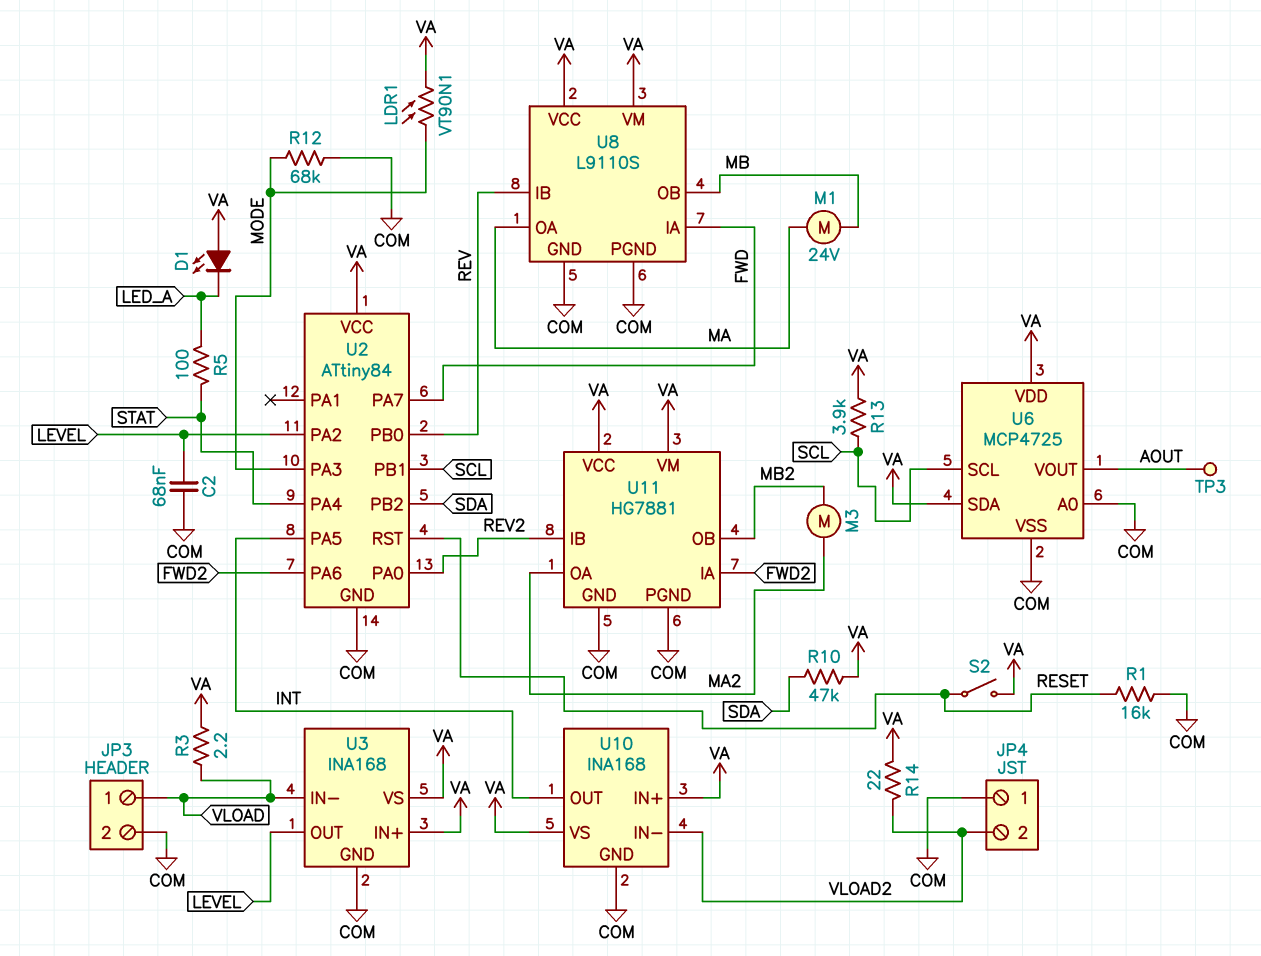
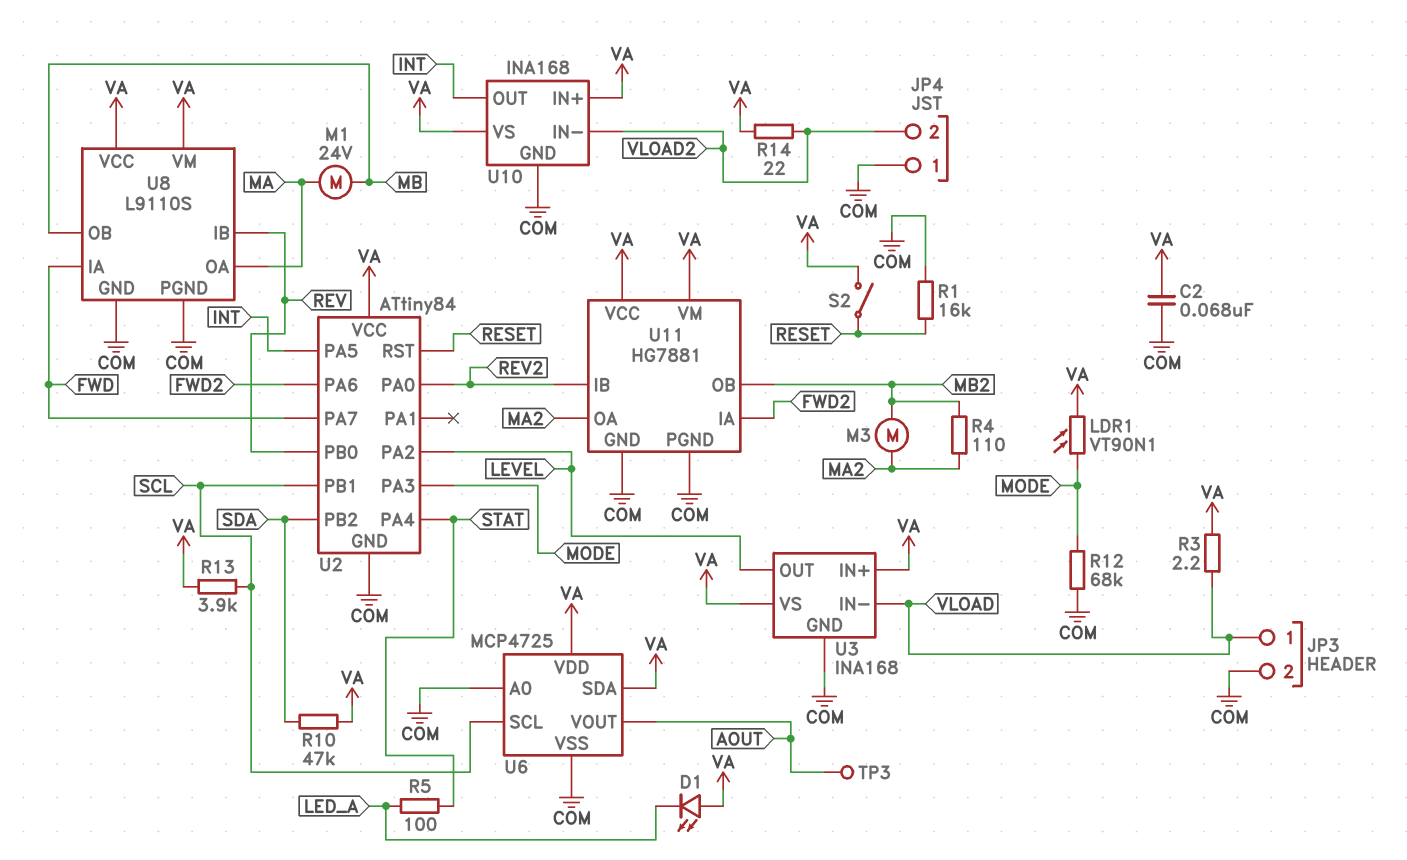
C2: 68nF (COM, LEVEL) -> 68nF (COM, VA)
R4: none -> 110 (MA2, MB2)

